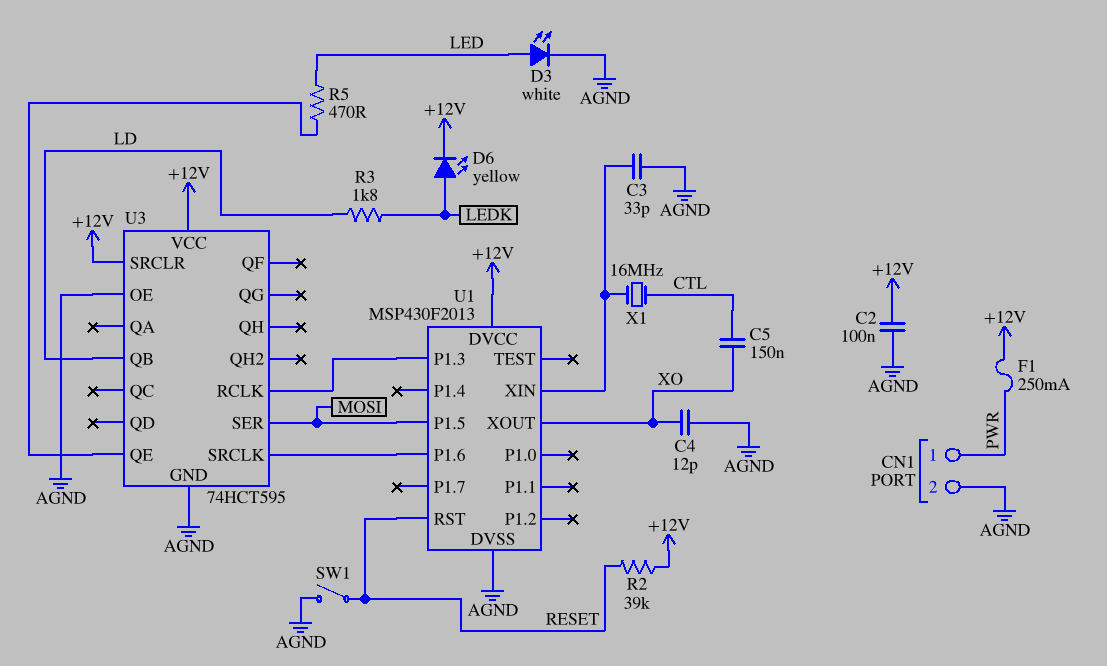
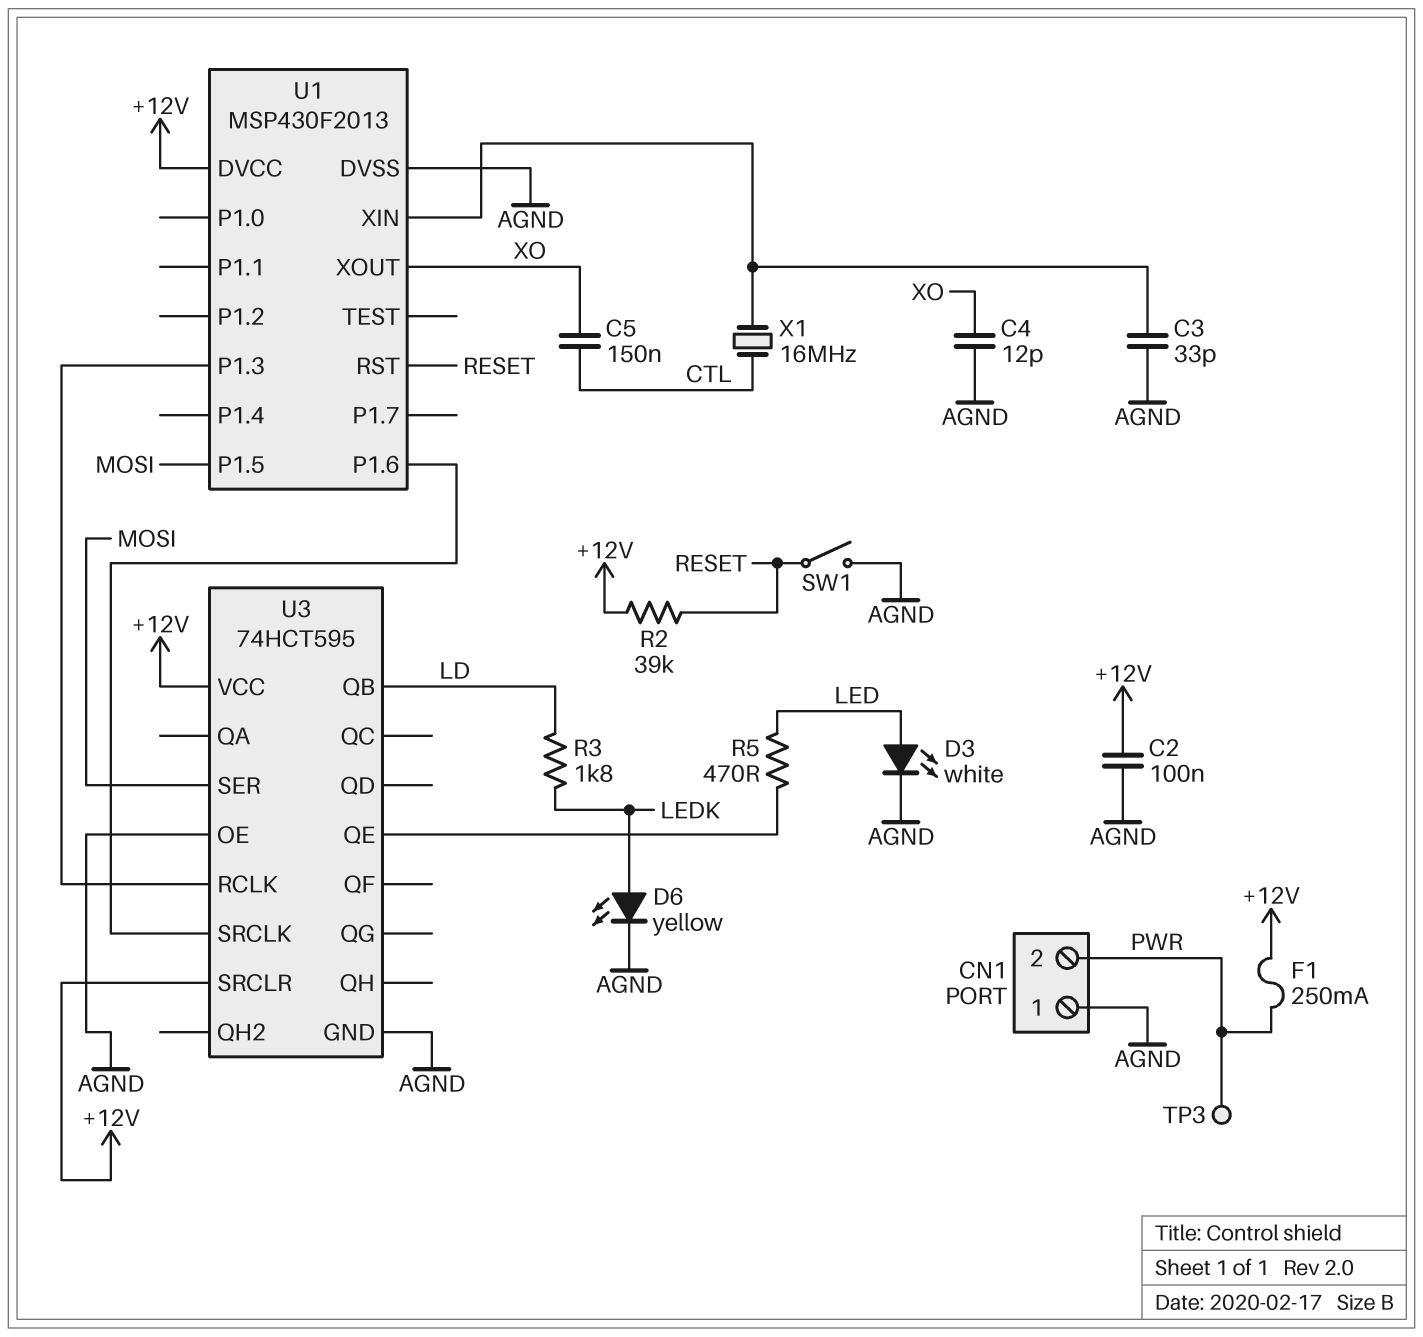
CN1 pin 1: PWR -> AGND
CN1 pin 2: AGND -> PWR
D6: LED yellow (A LEDK, K +12V) -> LED yellow (A LEDK, K AGND)
TP3: none -> test point (PWR)

